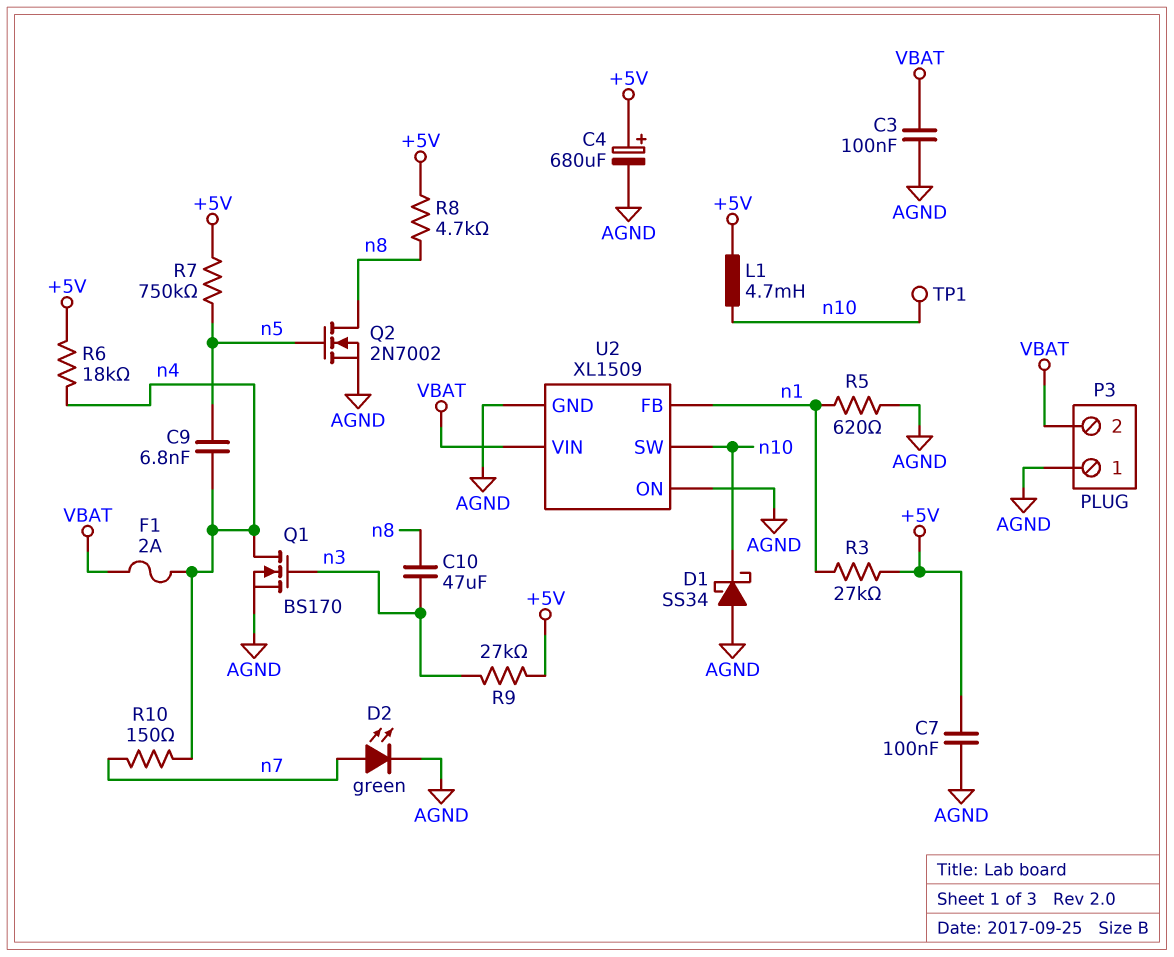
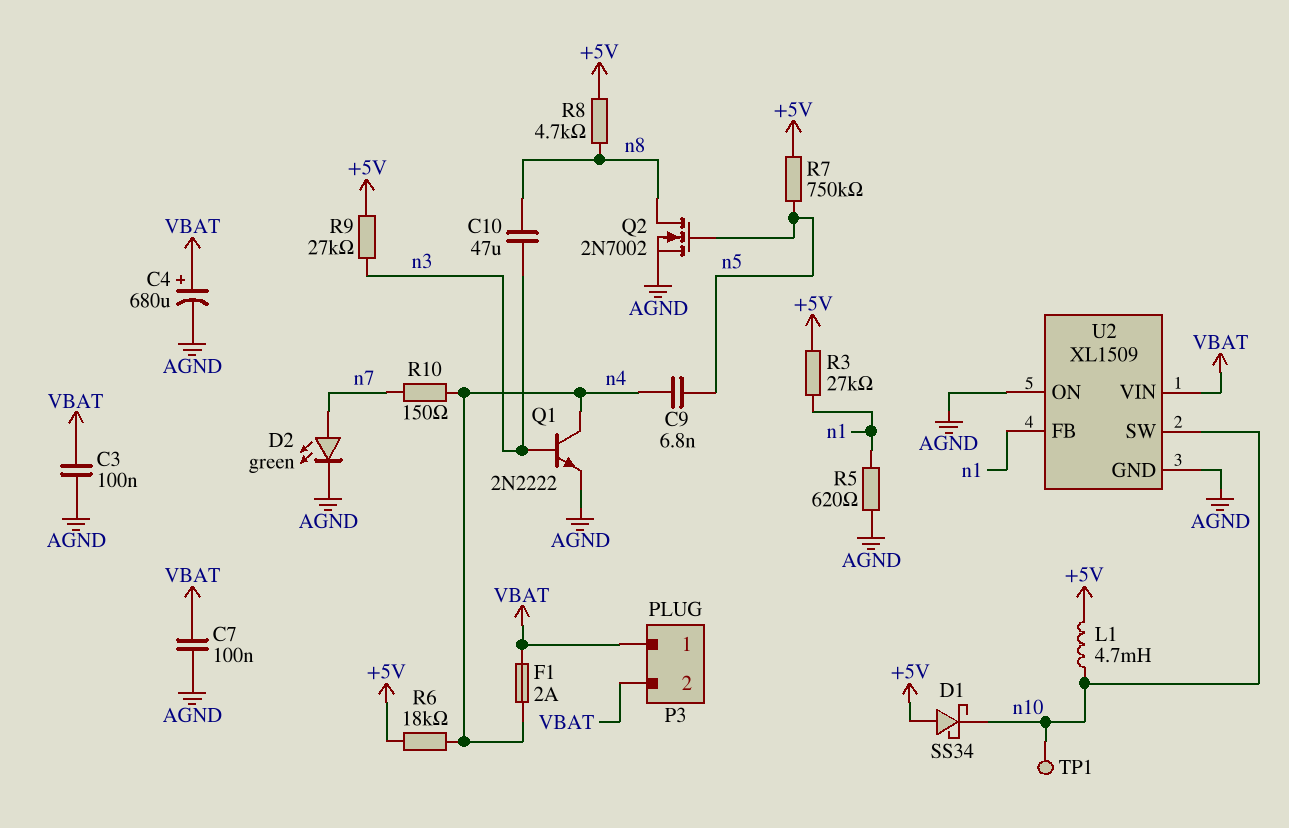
C4: 680uF (plus +5V, minus AGND) -> 680uF (plus VBAT, minus AGND)
C7: 100nF (+5V, AGND) -> 100nF (AGND, VBAT)
D1: schottky SS34 (A AGND, K n10) -> schottky SS34 (A +5V, K n10)
P3 pin 1: AGND -> VBAT
Q1: NMOS BS170 (G n3, D n4, S AGND) -> NPN 2N2222 (B n3, C n4, E AGND)

